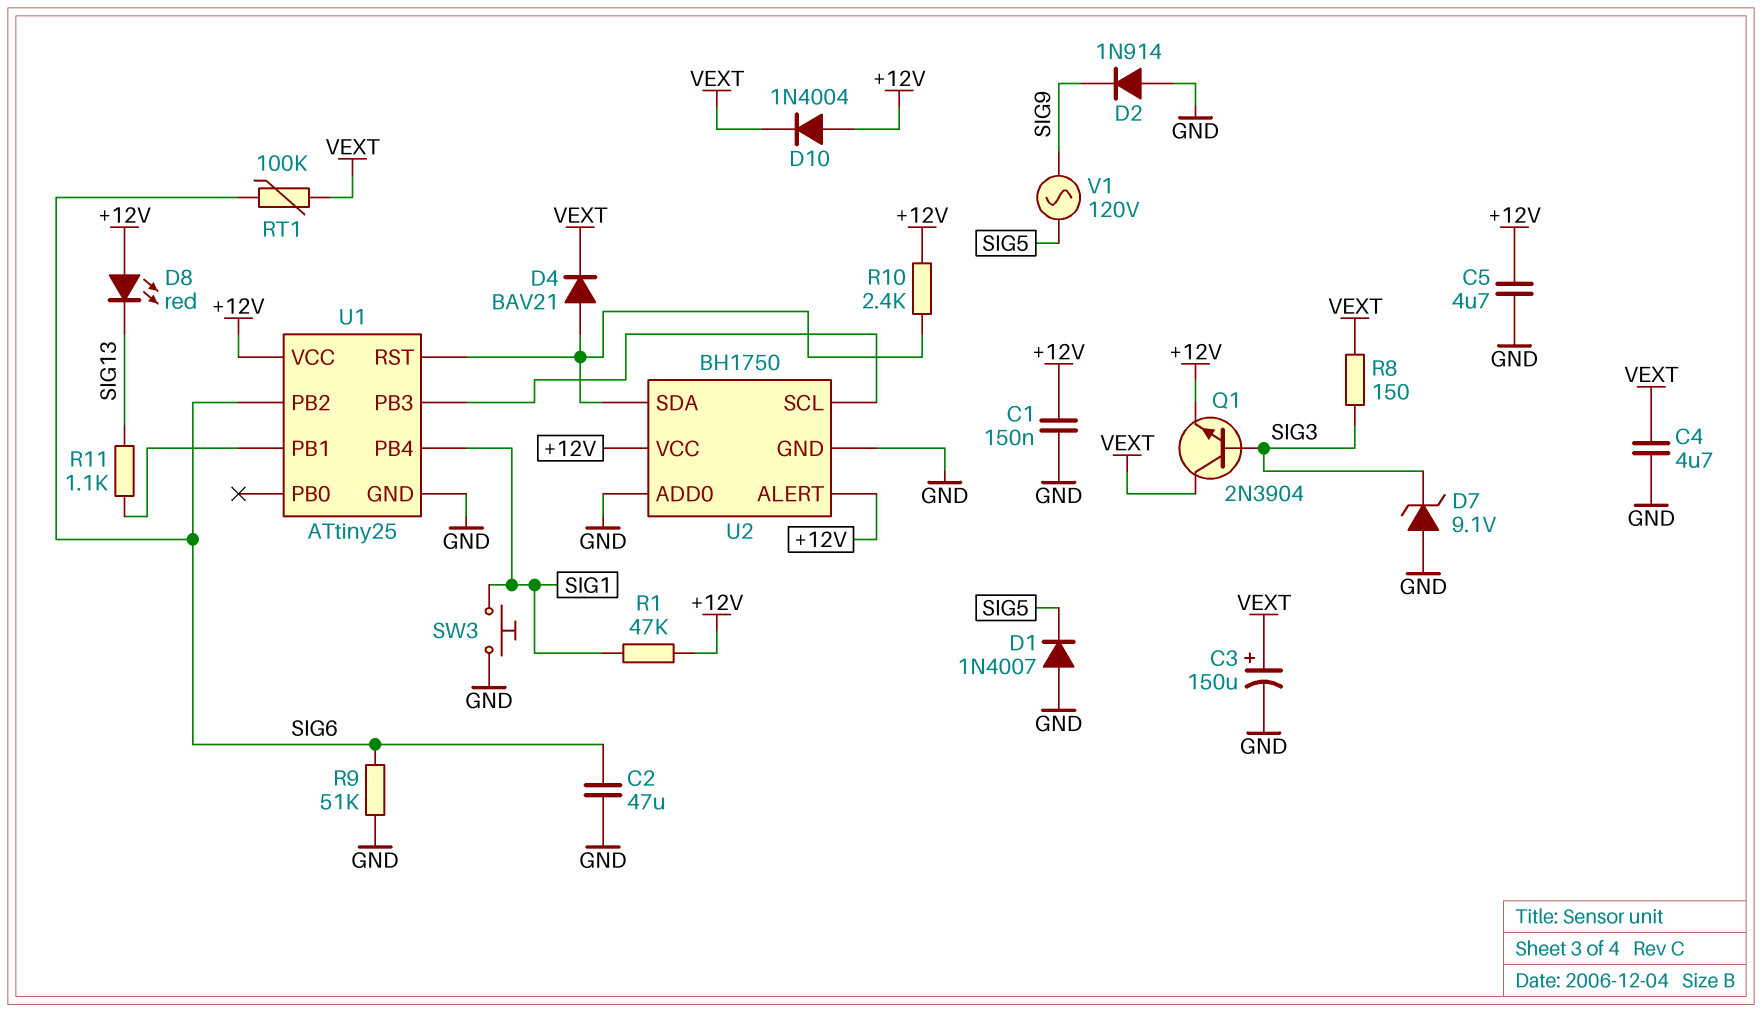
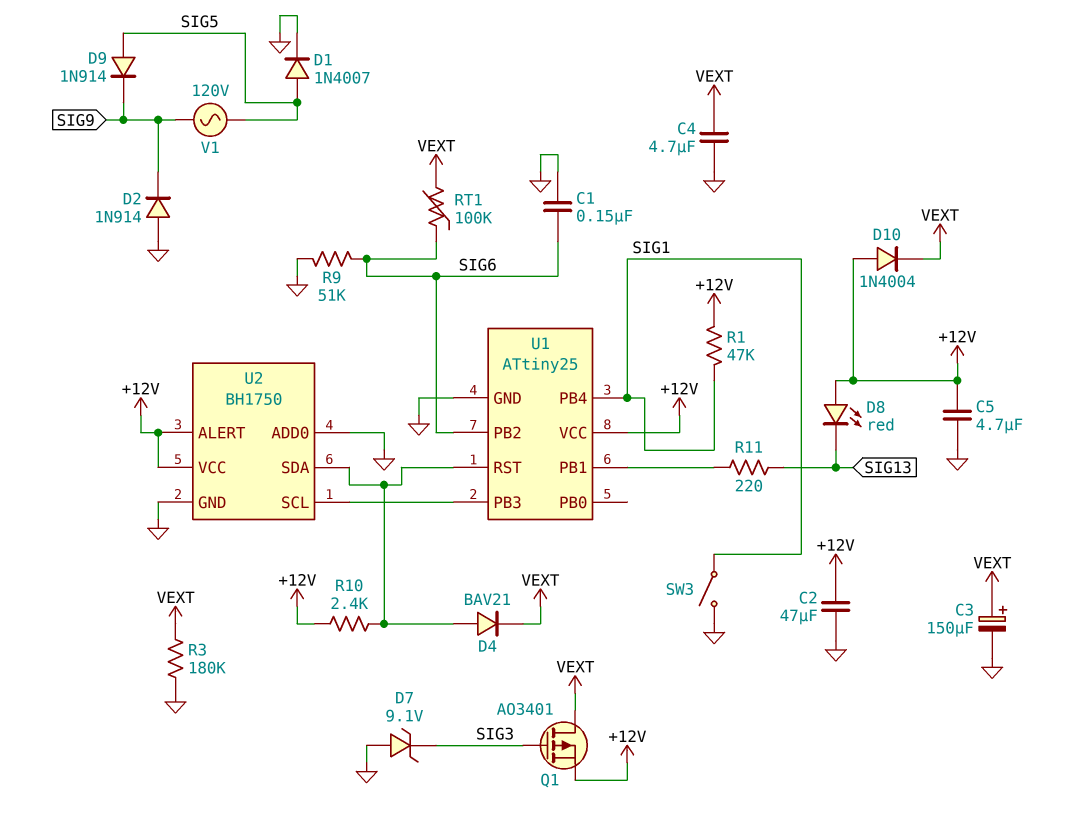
C1: 150nF (+12V, GND) -> 150nF (GND, SIG6)
C2: 47uF (GND, SIG6) -> 47uF (+12V, GND)
D1: diode 1N4007 (A GND, K SIG5) -> diode 1N4007 (A SIG5, K GND)
D9: none -> diode 1N914 (A SIG5, K SIG9)
Q1: NPN 2N3904 (B SIG3, C VEXT, E +12V) -> PMOS AO3401 (G SIG3, D VEXT, S +12V)
R3: none -> 180k (GND, VEXT)
R8: 150 (SIG3, VEXT) -> none
R11: 1.1k (SIG13, U1/PB1) -> 220 (SIG13, U1/PB1)
SW3: button (GND, SIG1) -> switch (GND, SIG1)

